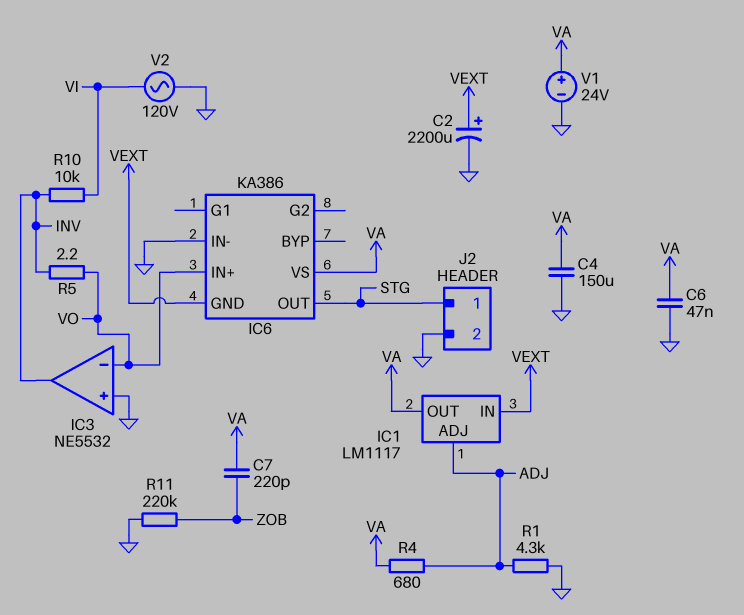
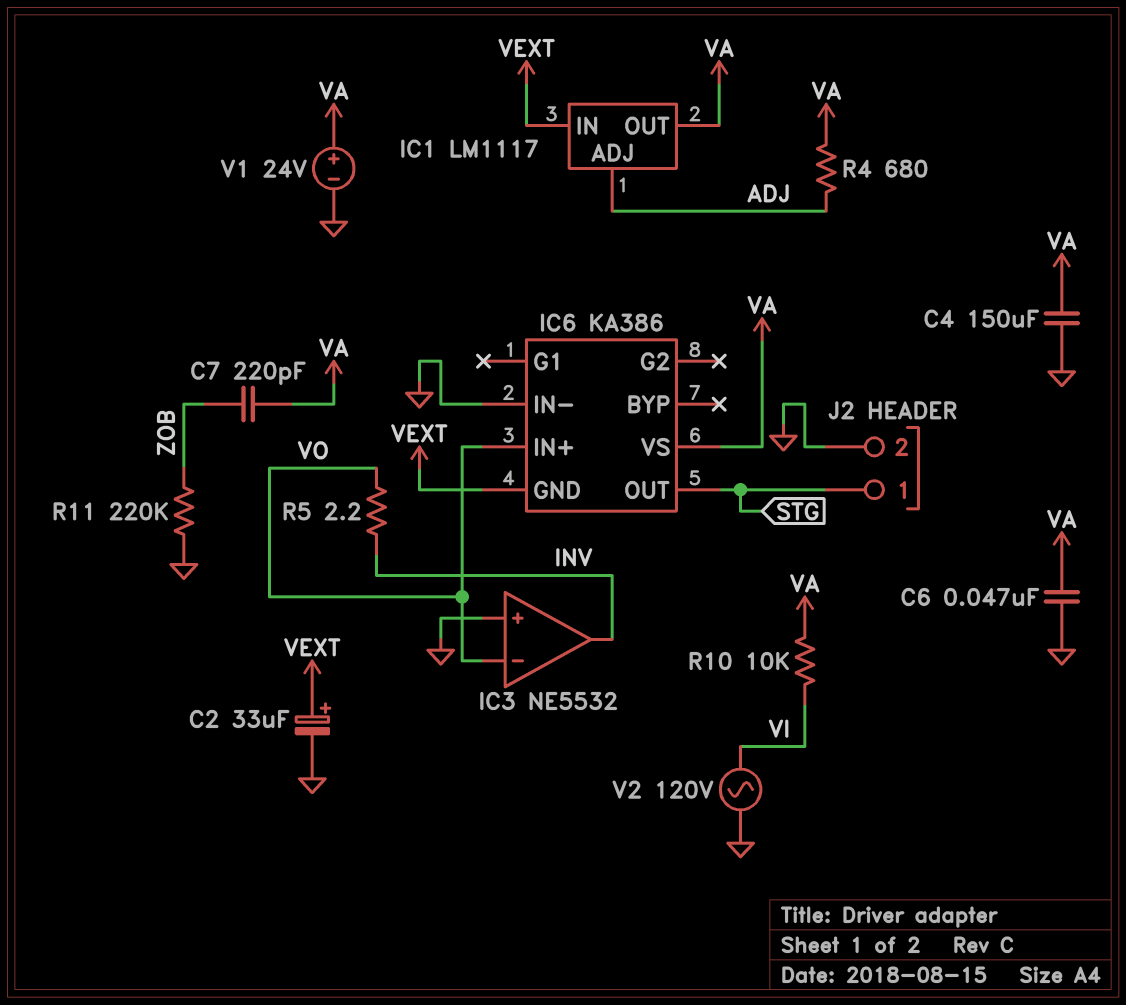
C2: 2200uF (plus VEXT, minus GND) -> 33uF (plus VEXT, minus GND)
R1: 4.3k (ADJ, GND) -> none
R10: 10k (INV, VI) -> 10k (VA, VI)

